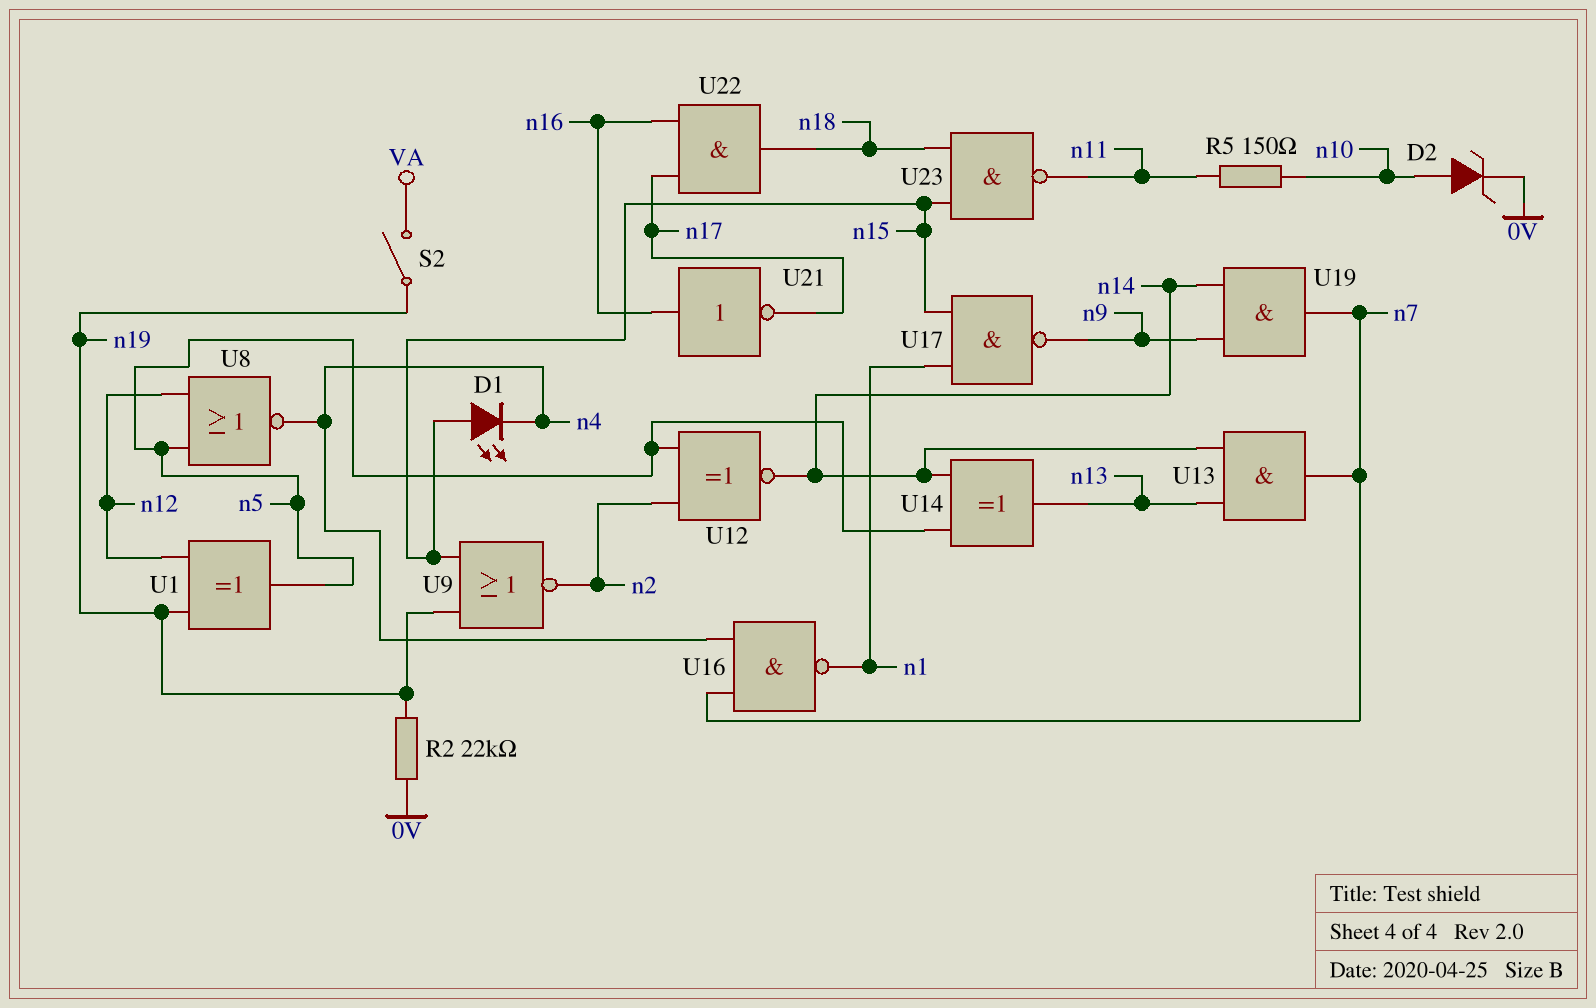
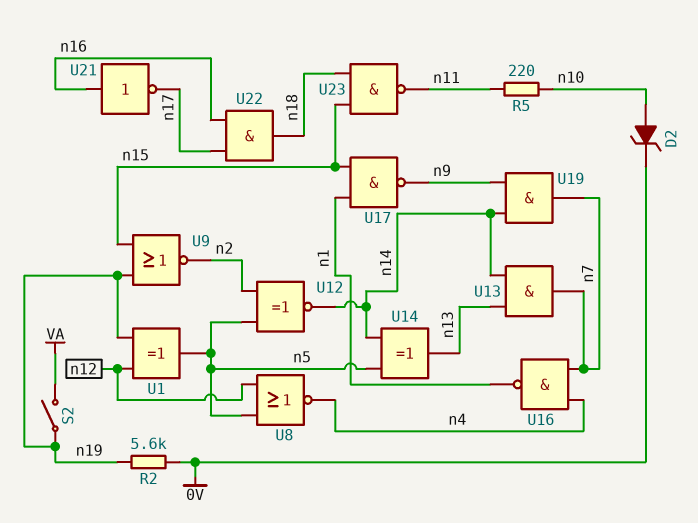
D1: LED (A n15, K n4) -> none
R2: 22k (0V, n19) -> 5.6k (0V, n19)
R5: 150 (n10, n11) -> 220 (n10, n11)

